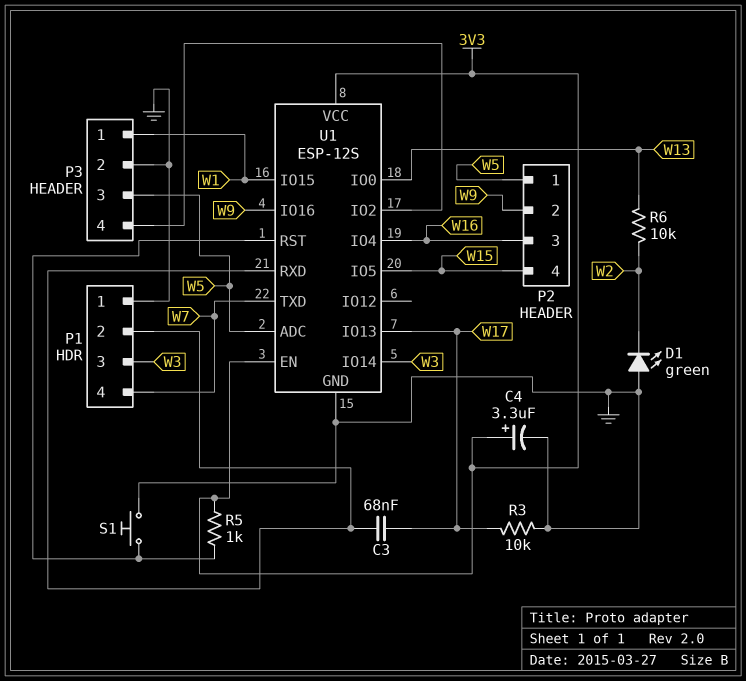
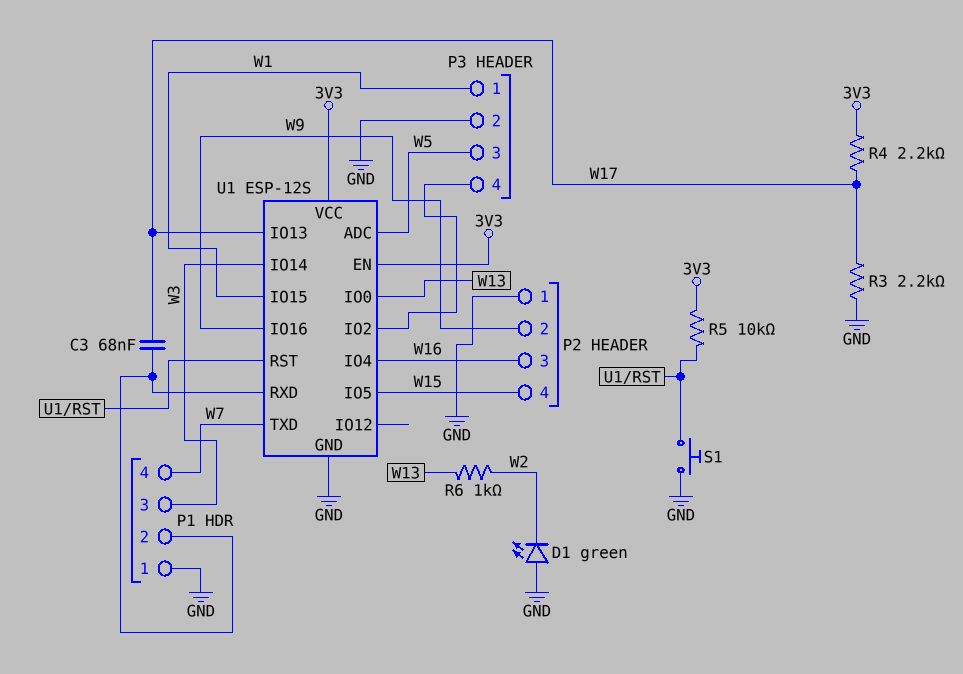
C4: 3.3uF (plus 3V3, minus GND) -> none
P2 pin 1: W5 -> GND
R3: 10k (GND, W17) -> 2.2k (GND, W17)
R4: none -> 2.2k (3V3, W17)
R5: 1k (3V3, U1/RST) -> 10k (3V3, U1/RST)
R6: 10k (W2, W13) -> 1k (W2, W13)

